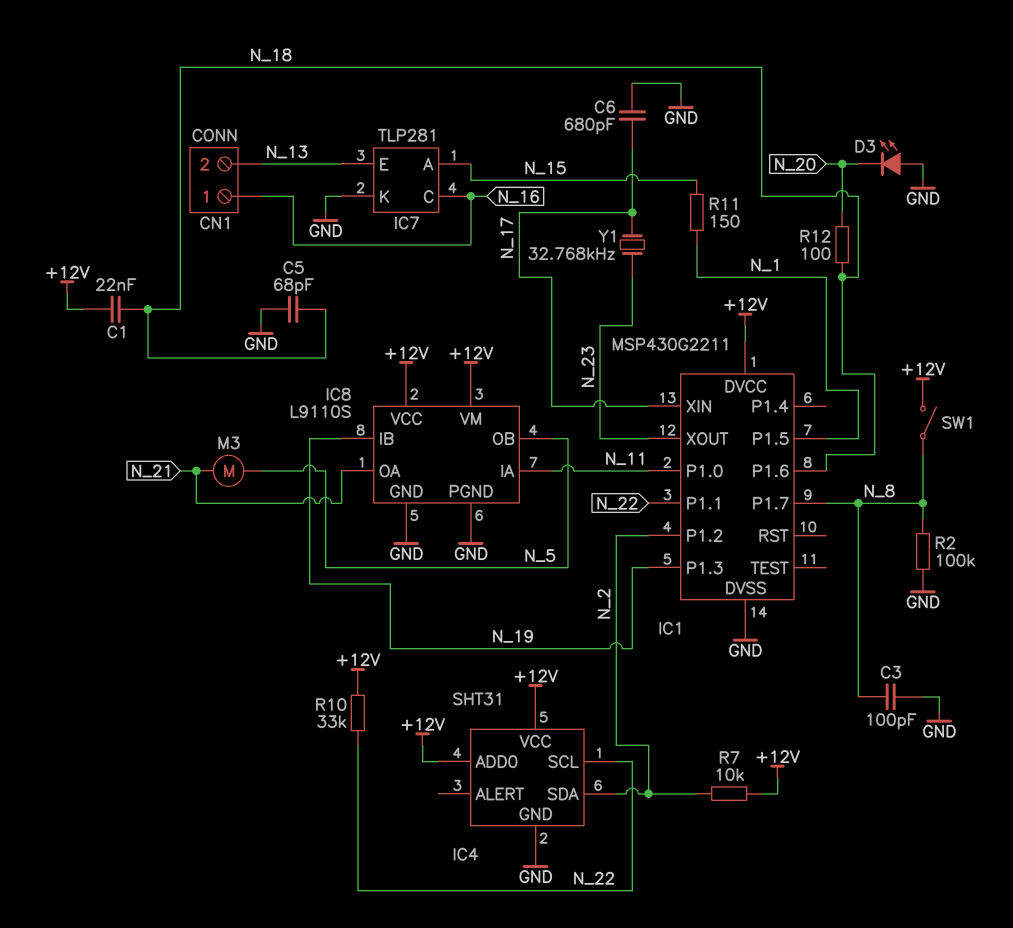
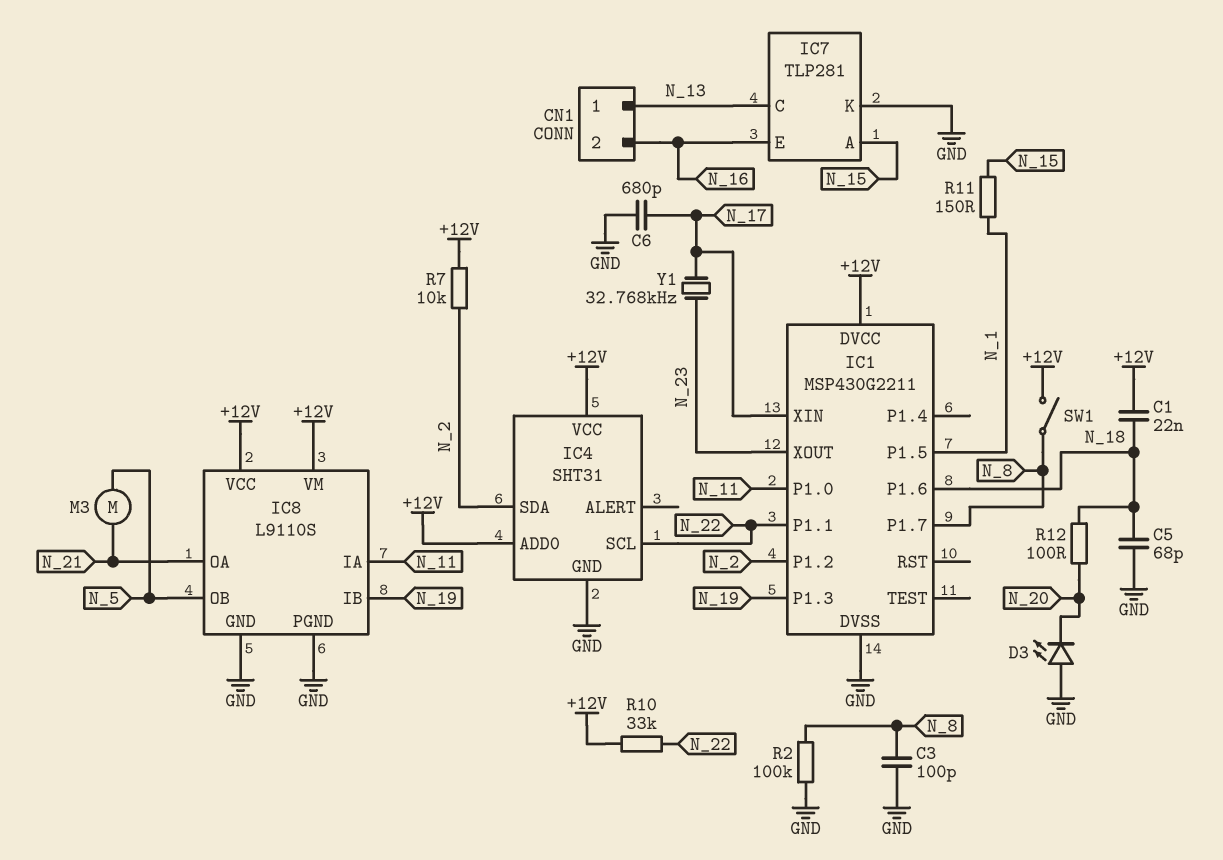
CN1 pin 1: N_16 -> N_13
CN1 pin 2: N_13 -> N_16
IC7 pin C: N_16 -> N_13
IC7 pin E: N_13 -> N_16

